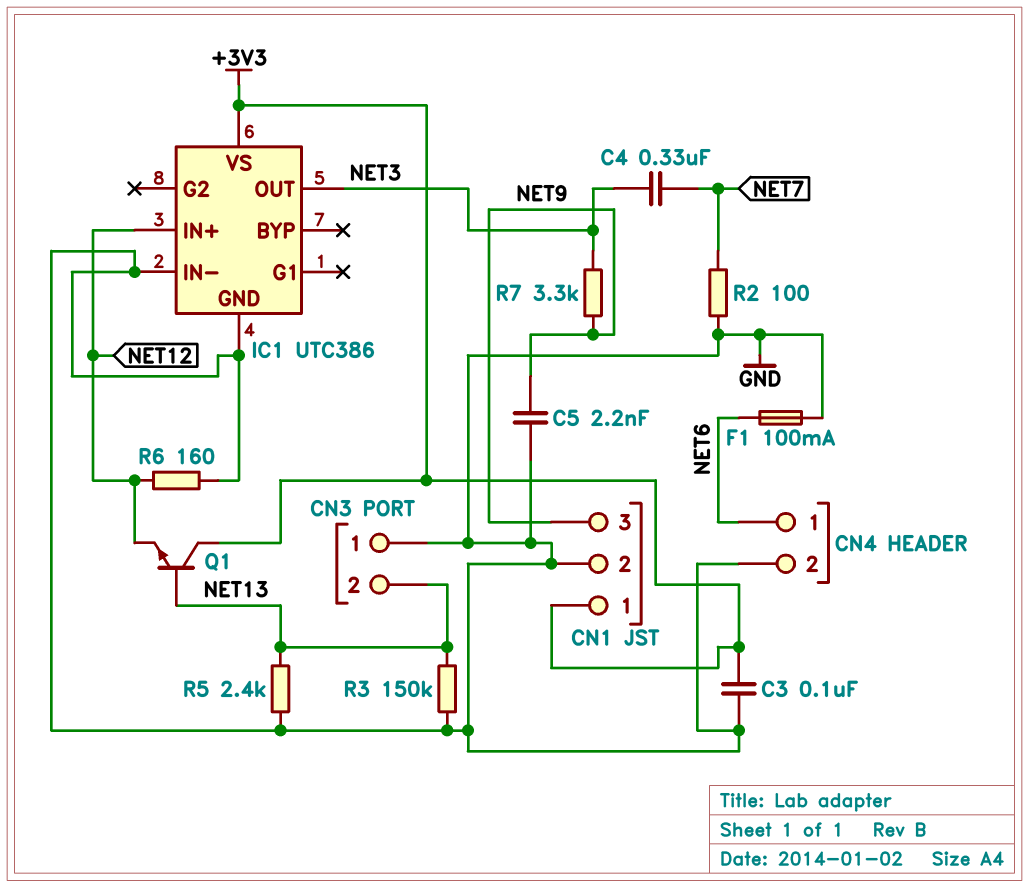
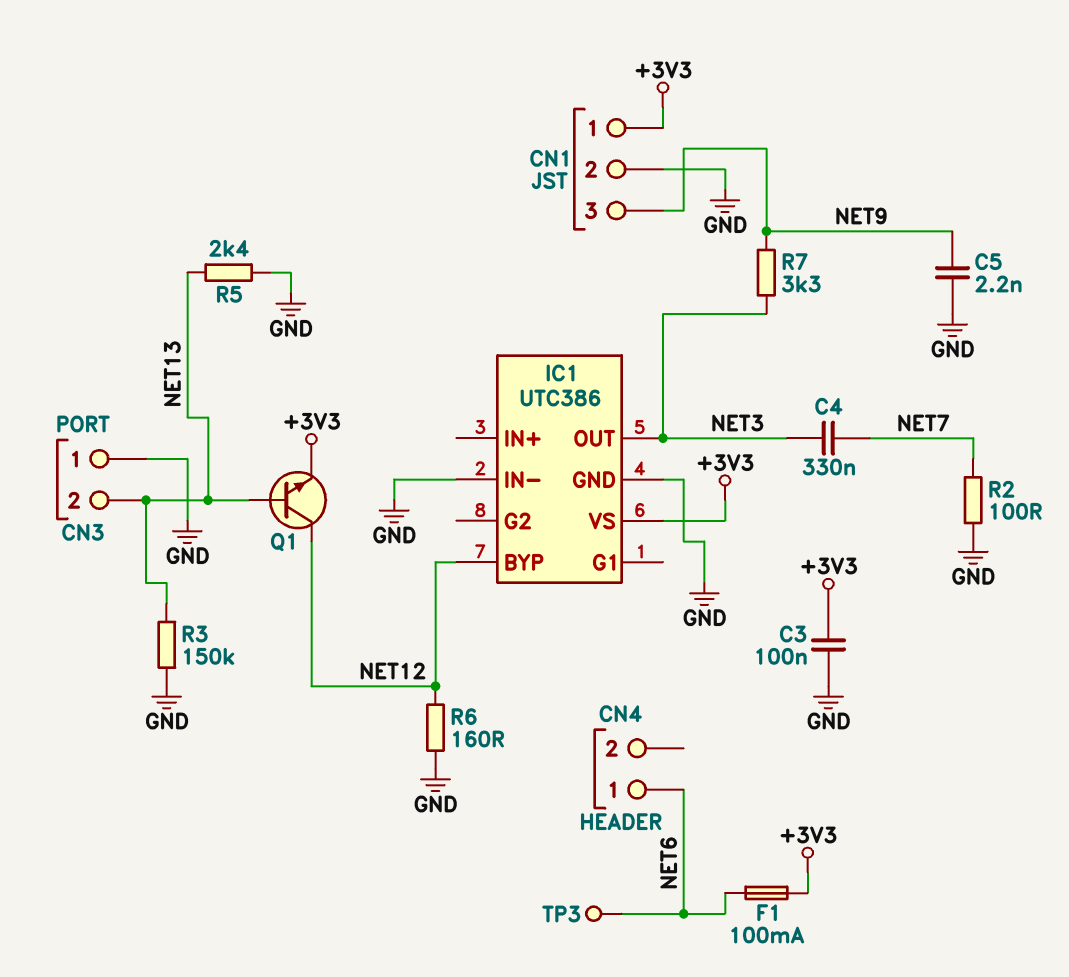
CN4 pin 2: GND -> none
F1: 100mA (GND, NET6) -> 100mA (+3V3, NET6)
IC1 pin BYP: none -> NET12
IC1 pin IN+: NET12 -> none
Q1: NPN (B NET13, C +3V3, E NET12) -> NPN (B NET13, C NET12, E +3V3)
TP3: none -> test point (NET6)

